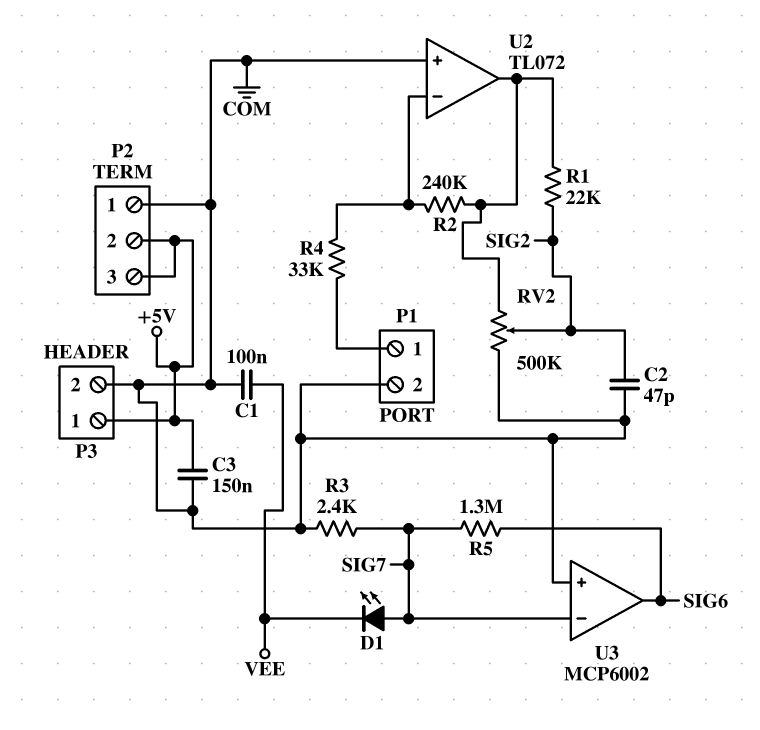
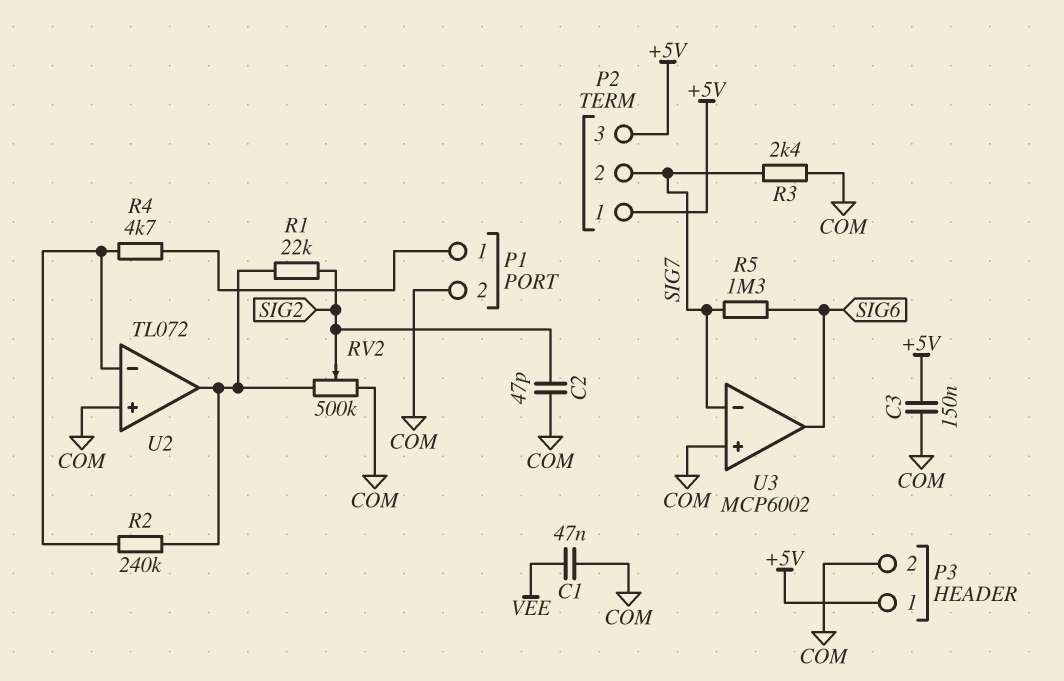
C1: 100nF (COM, VEE) -> 47nF (COM, VEE)
D1: LED (A SIG7, K VEE) -> none
P2 pin 1: COM -> +5V
P2 pin 2: +5V -> SIG7
R4: 33k (P1/1, U2/in-) -> 4.7k (P1/1, U2/in-)

